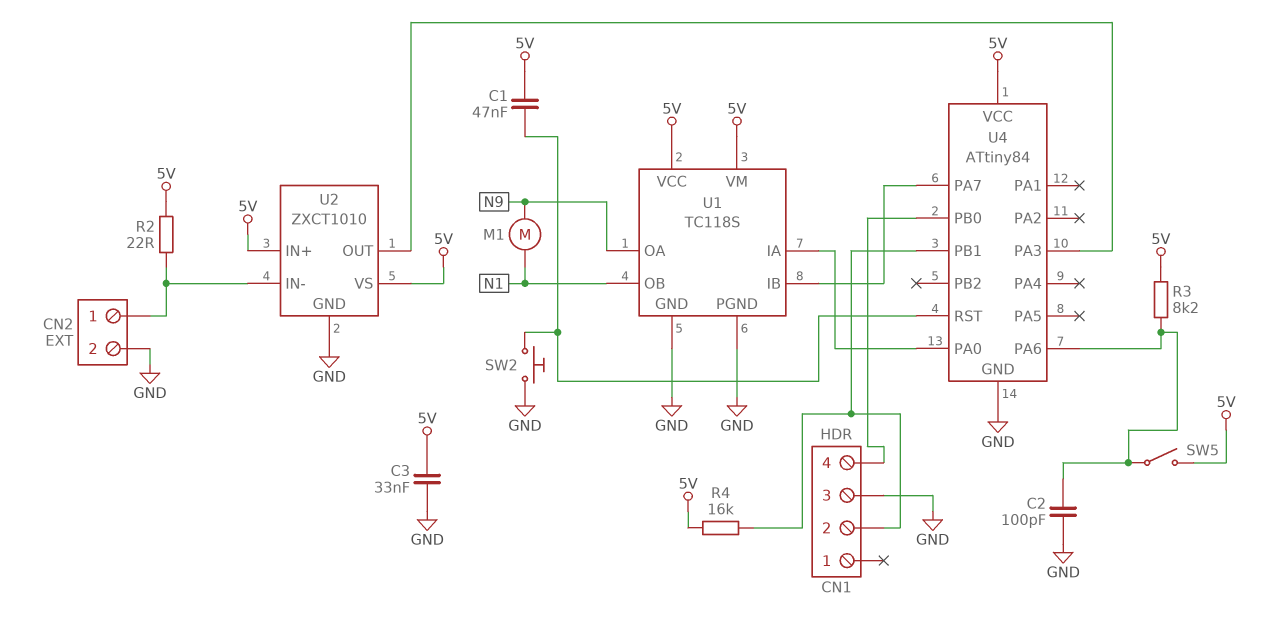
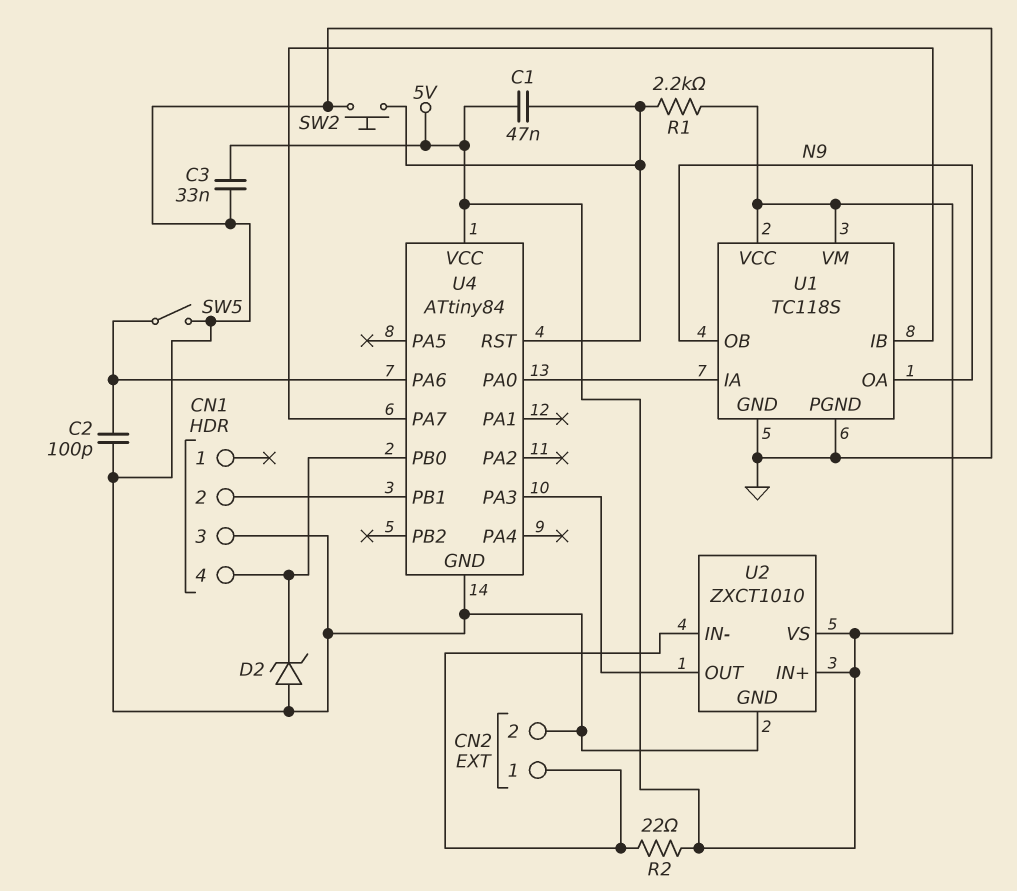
D2: none -> zener (A GND, K CN1/4)
M1: motor (N1, N9) -> none
R1: none -> 2.2k (5V, U4/RST)
R3: 8.2k (5V, U4/PA6) -> none
R4: 16k (5V, CN1/2) -> none
SW5: switch (5V, U4/PA6) -> switch (GND, U4/PA6)
U1 pin OB: N1 -> N9

